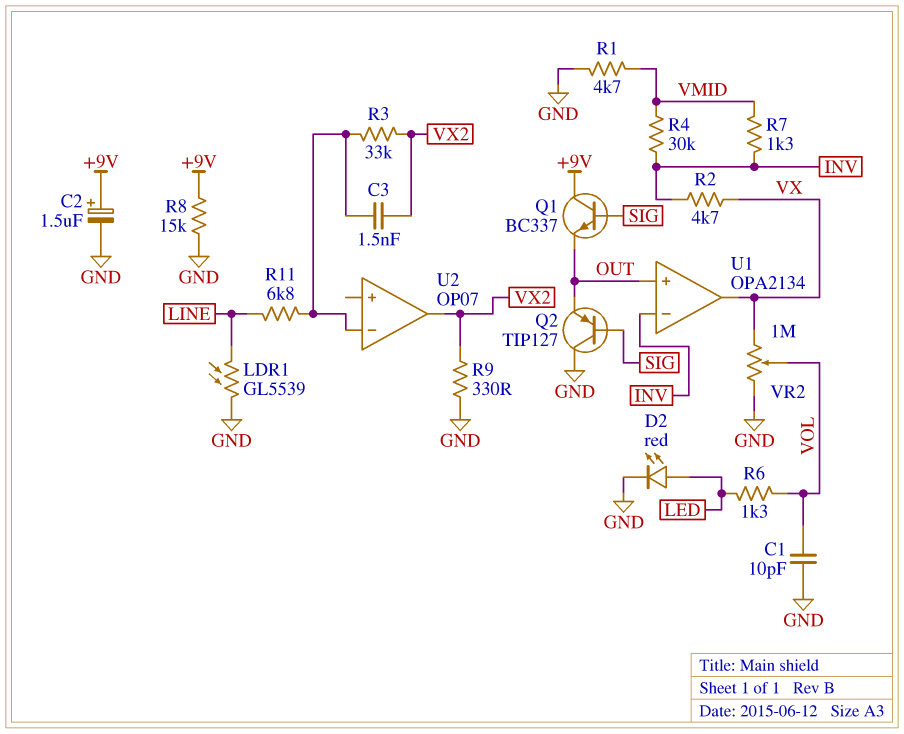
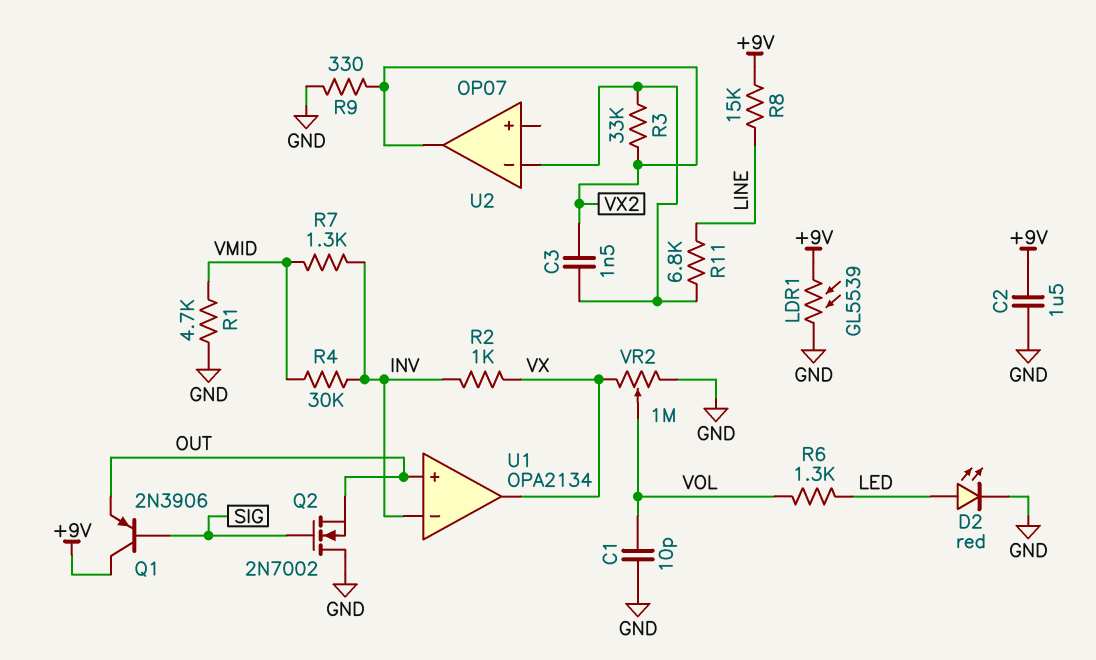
C2: 1.5uF (plus +9V, minus GND) -> 1.5uF (+9V, GND)
LDR1: GL5539 (GND, LINE) -> GL5539 (+9V, GND)
Q1: NPN BC337 (B SIG, C +9V, E OUT) -> PNP 2N3906 (B SIG, C +9V, E OUT)
Q2: PNP TIP127 (B SIG, C GND, E OUT) -> NMOS 2N7002 (G SIG, D GND, S OUT)
R2: 4.7k (INV, VX) -> 1k (INV, VX)
R8: 15k (+9V, GND) -> 15k (+9V, LINE)

